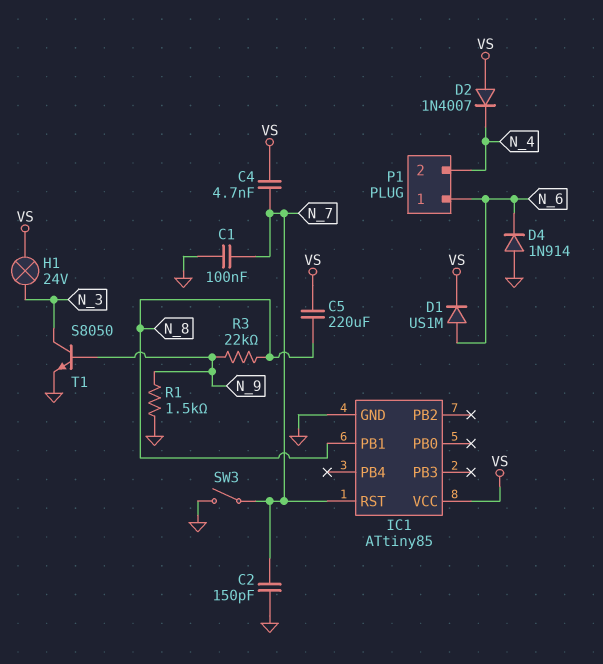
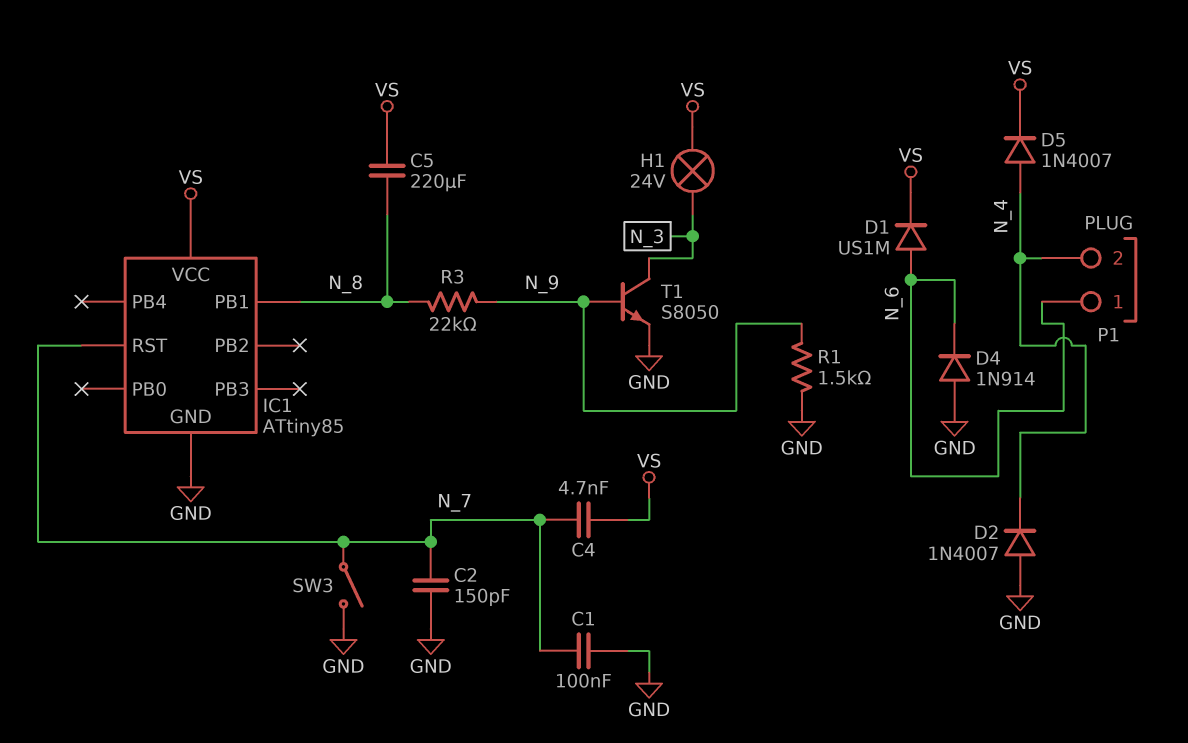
D2: diode 1N4007 (A VS, K N_4) -> diode 1N4007 (A GND, K N_4)
D5: none -> diode 1N4007 (A N_4, K VS)

